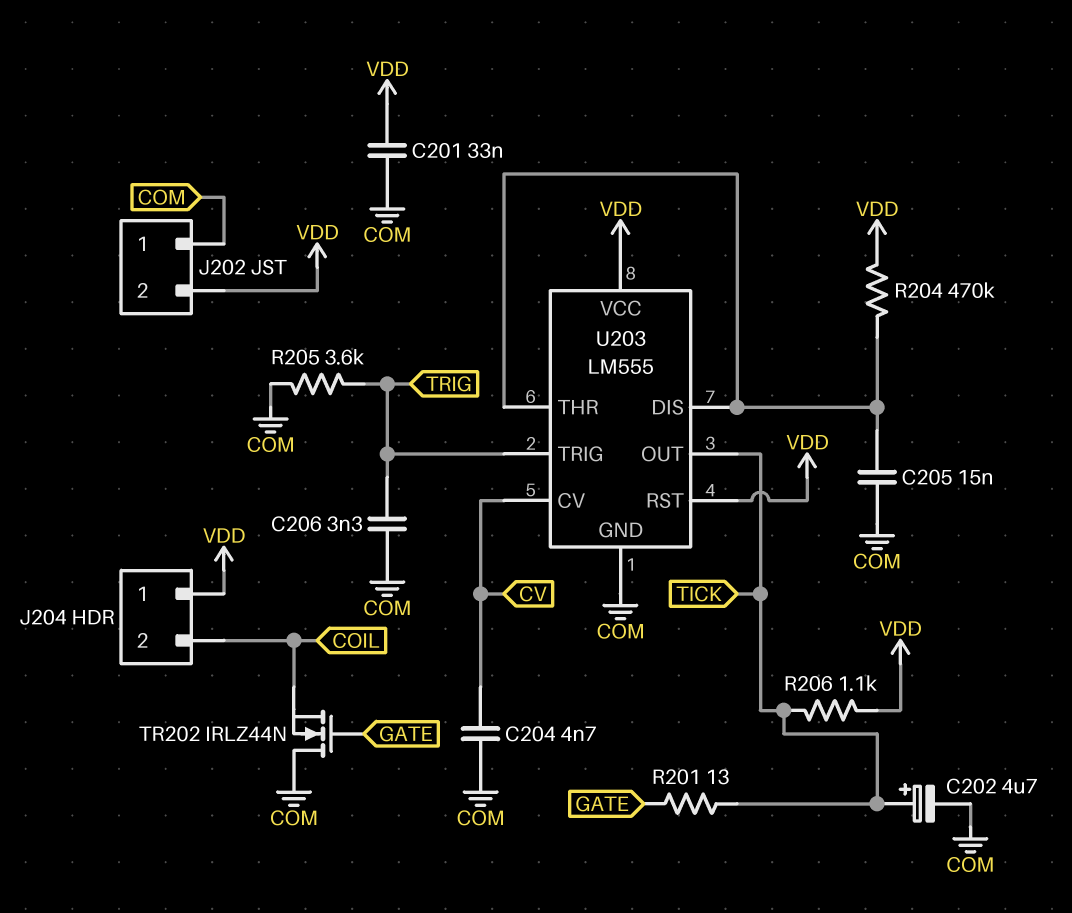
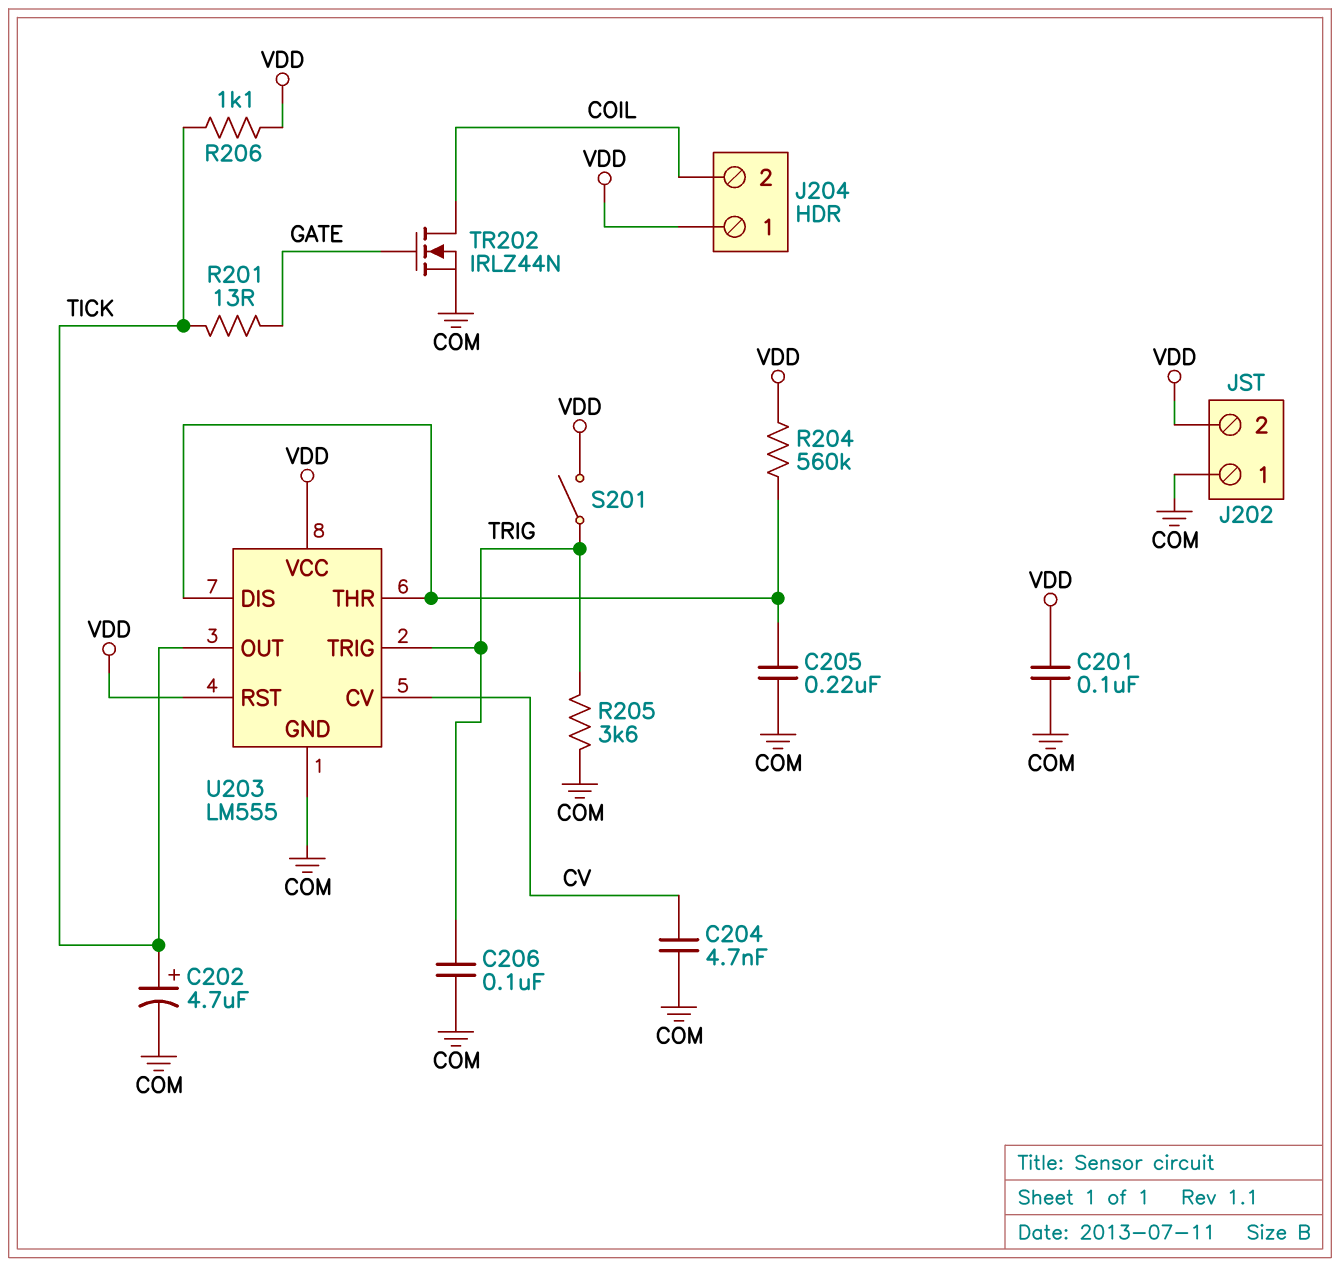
C201: 33nF (COM, VDD) -> 100nF (COM, VDD)
C205: 15nF (COM, U203/DIS) -> 220nF (COM, U203/DIS)
C206: 3.3nF (COM, TRIG) -> 100nF (COM, TRIG)
R204: 470k (U203/DIS, VDD) -> 560k (U203/DIS, VDD)
S201: none -> switch (TRIG, VDD)
TR202: NMOS IRLZ44N (G GATE, D COM, S COIL) -> NMOS IRLZ44N (G GATE, D COIL, S COM)

